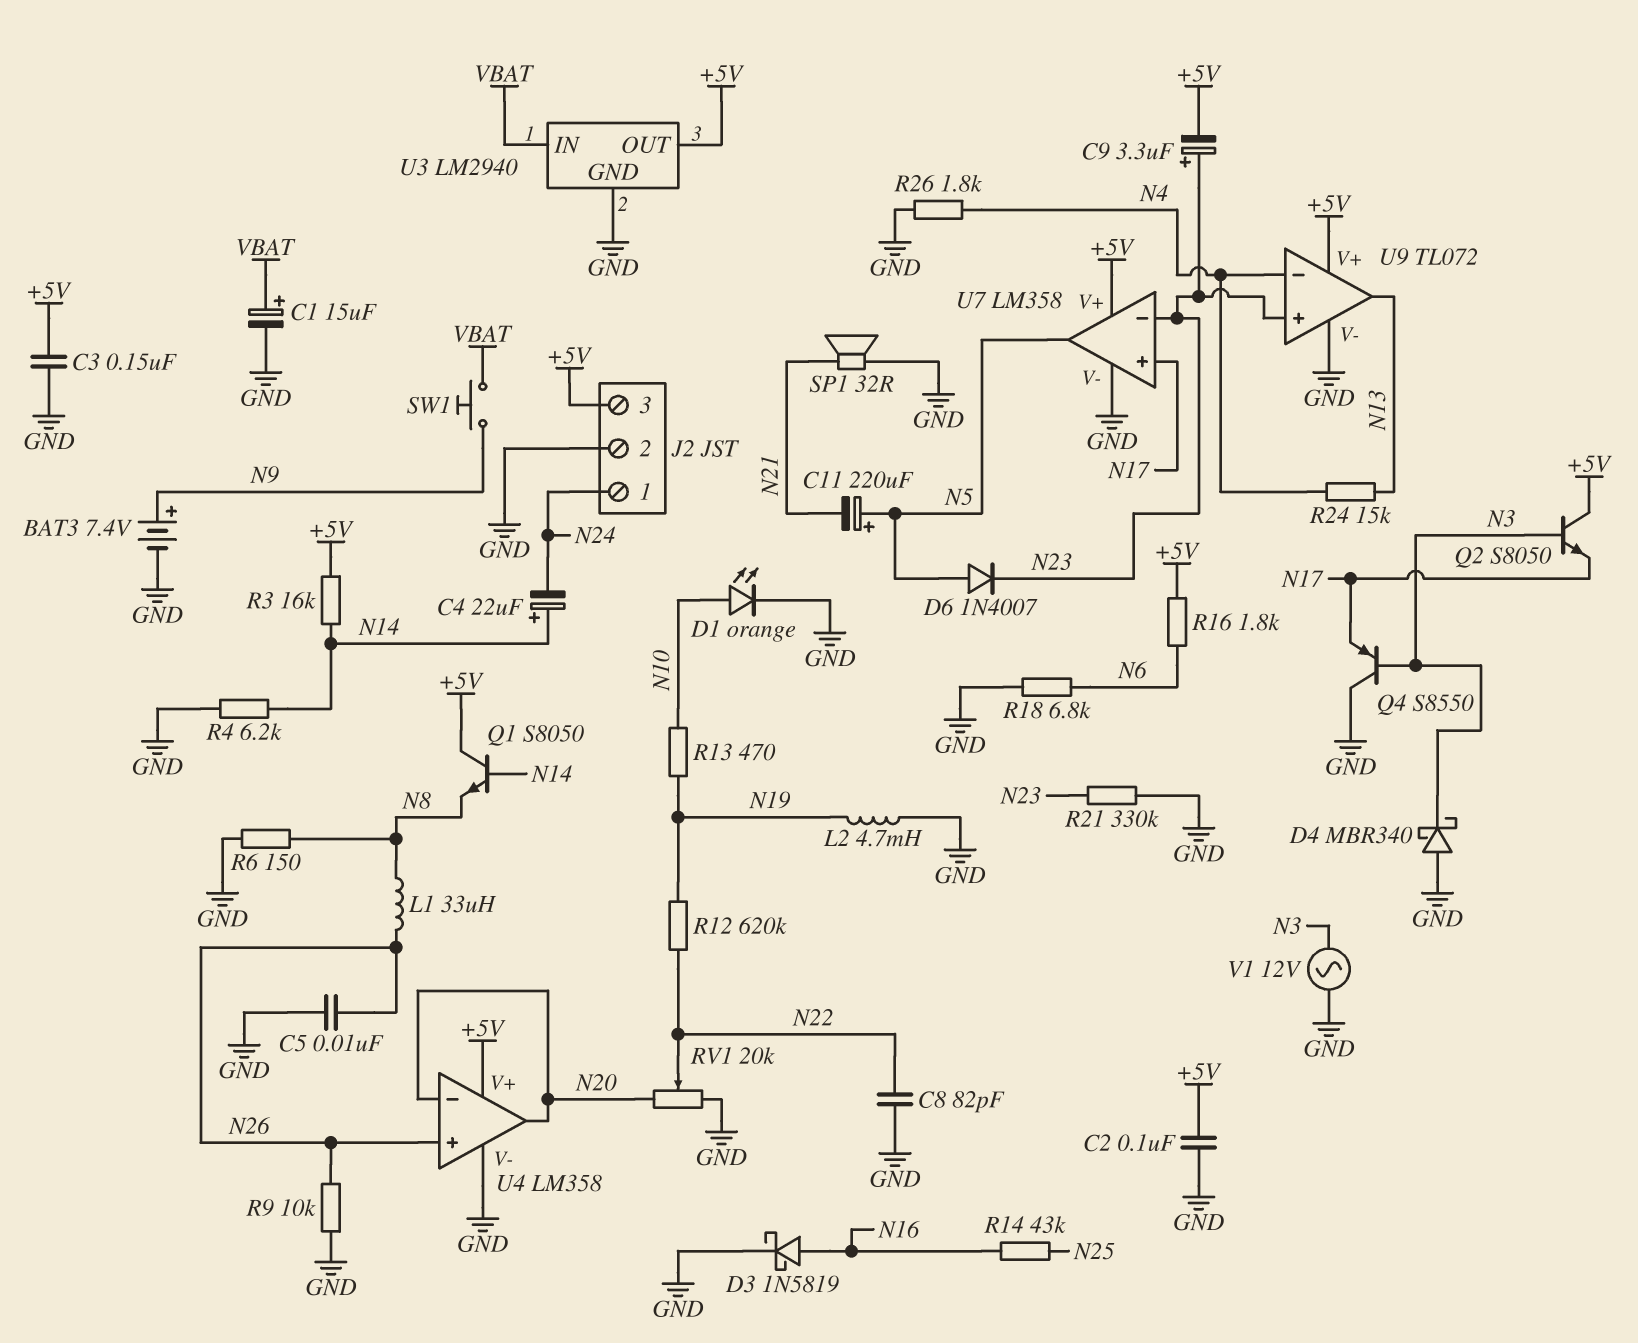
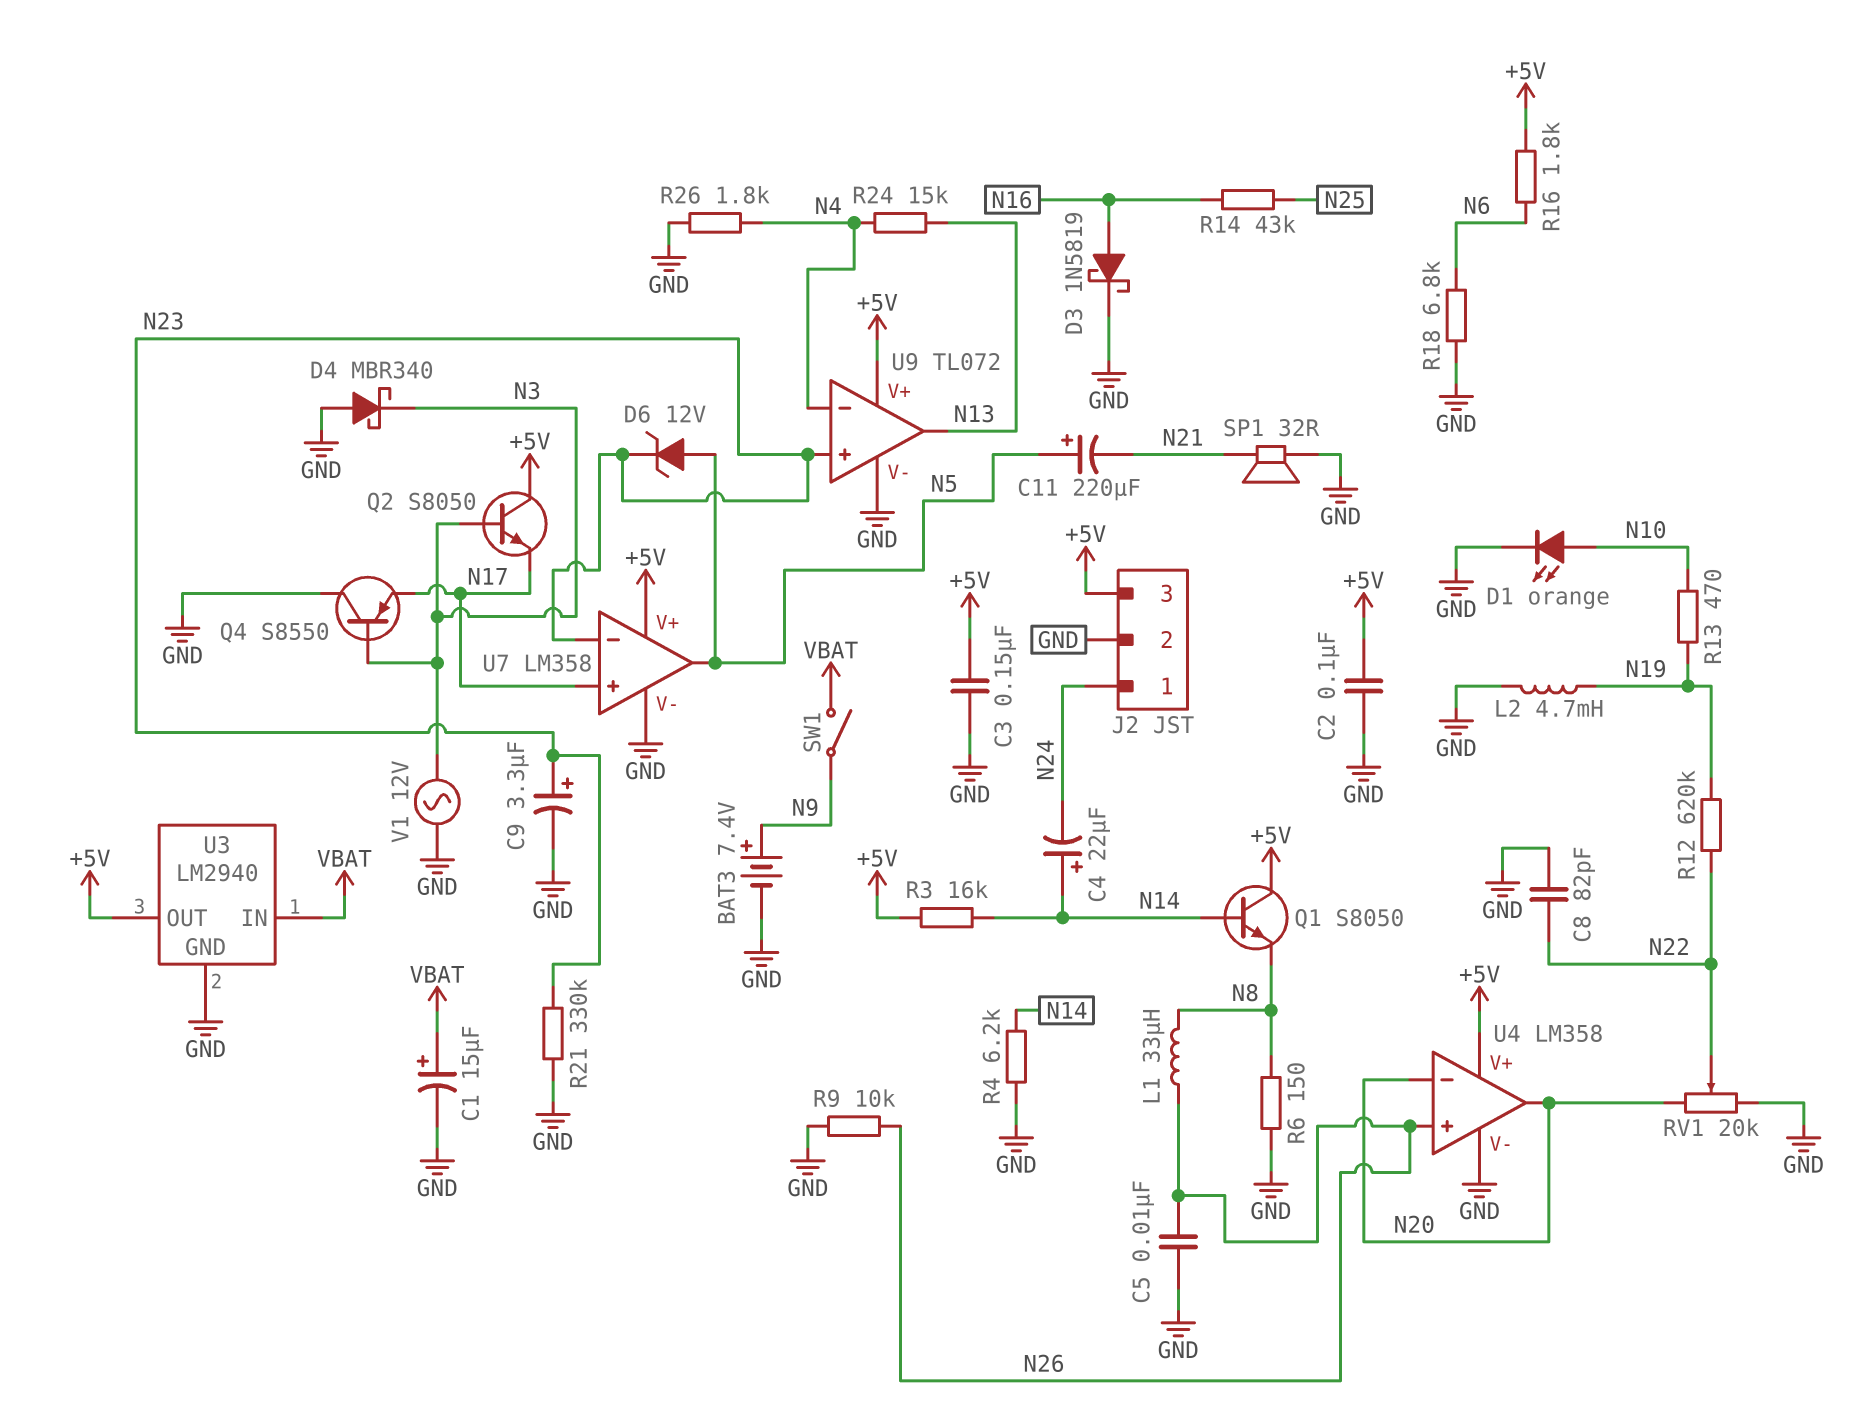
C9: 3.3uF (plus N23, minus +5V) -> 3.3uF (plus N23, minus GND)
D6: diode 1N4007 (A N5, K N23) -> zener 12V (A N5, K N23)
SW1: button (N9, VBAT) -> switch (N9, VBAT)

